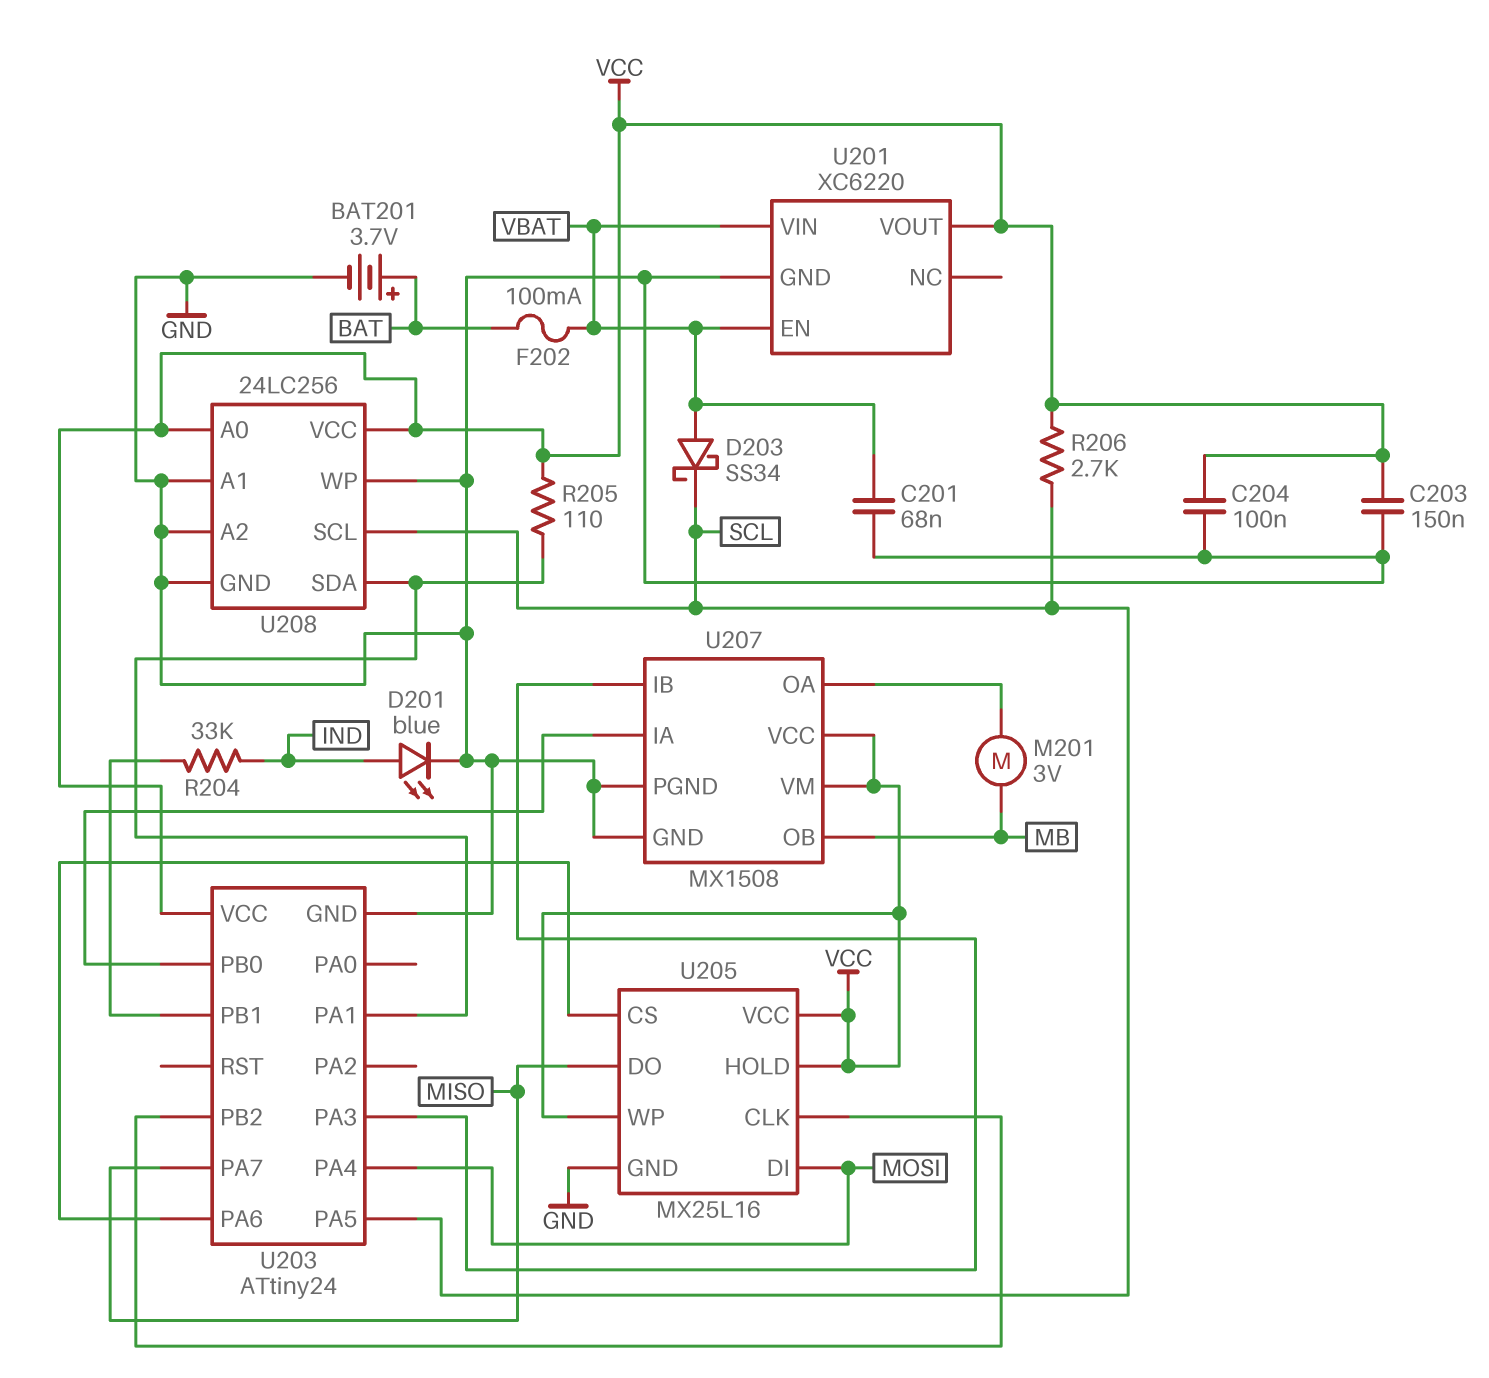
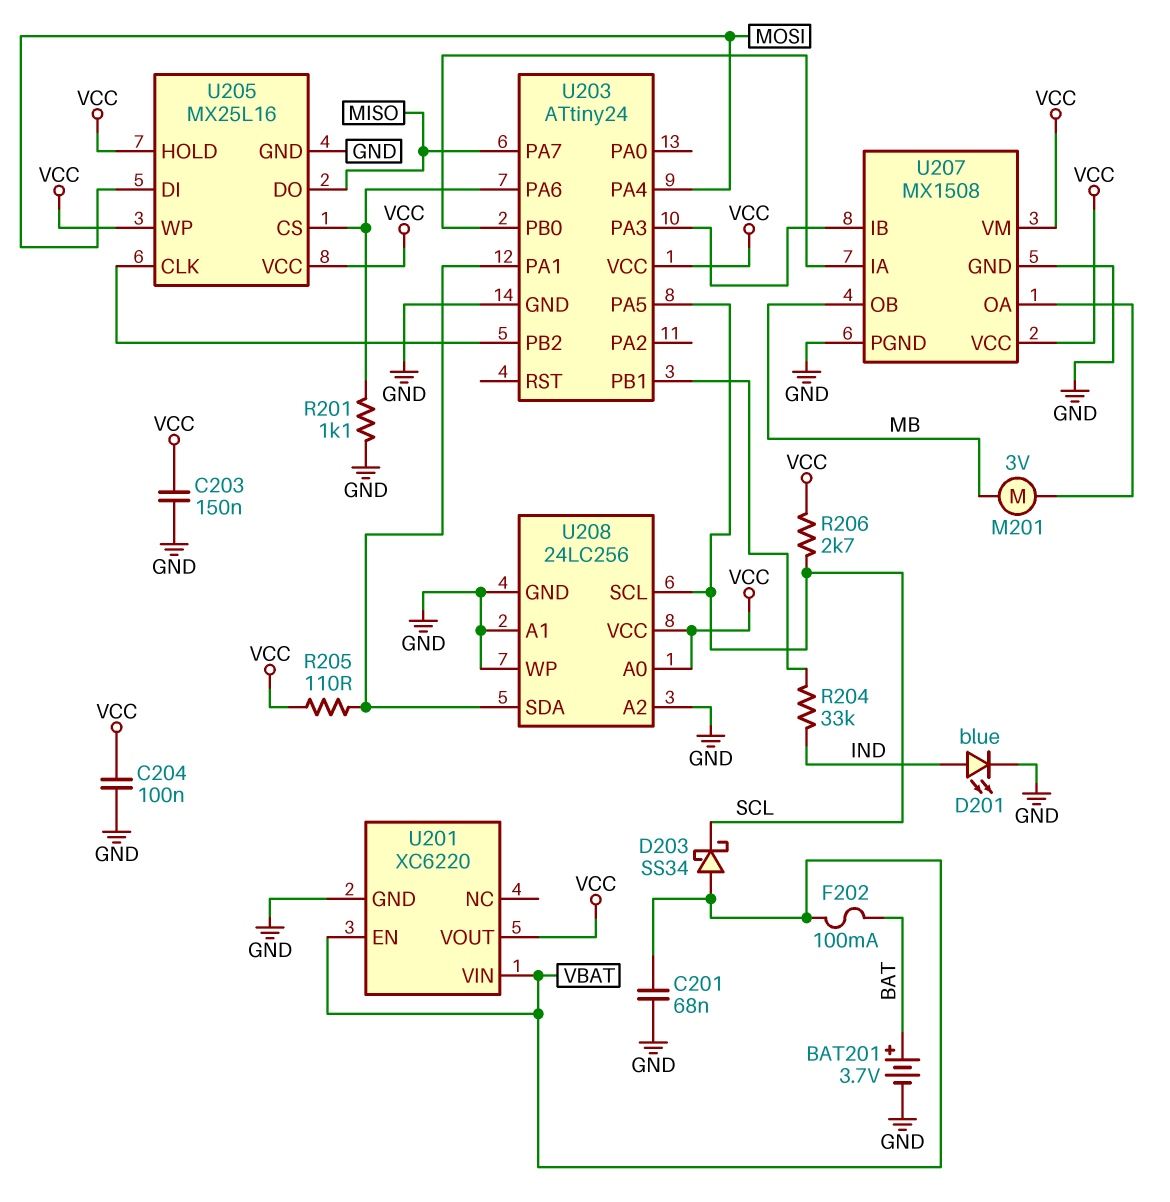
R201: none -> 1.1k (GND, U203/PA6)

